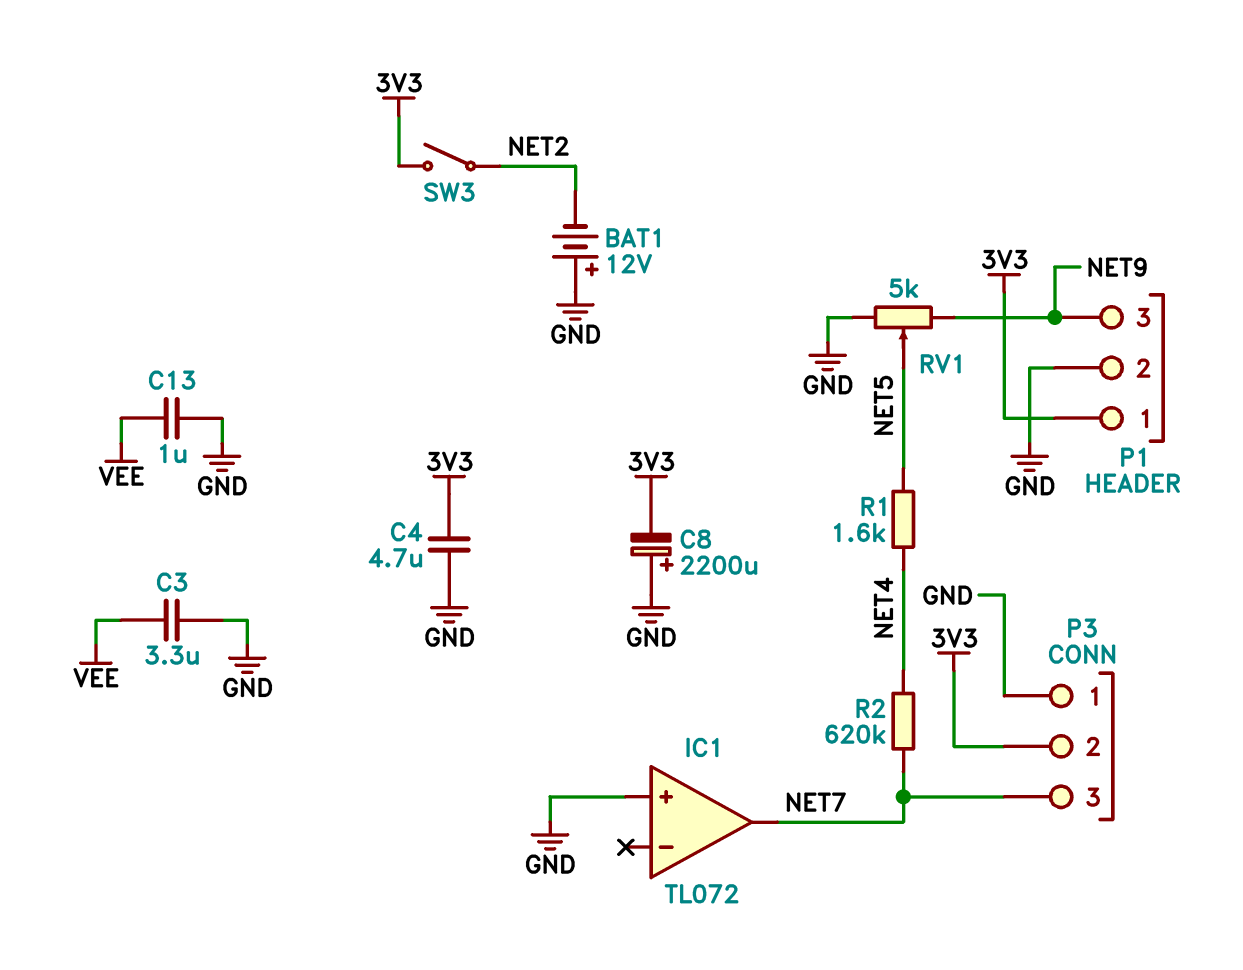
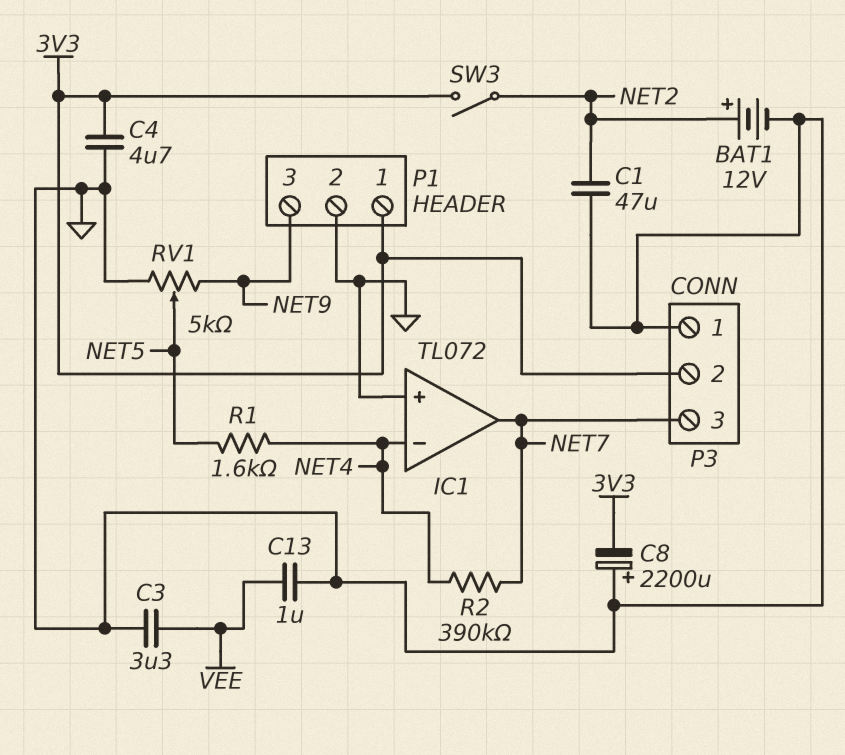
BAT1: 12V (plus GND, minus NET2) -> 12V (plus NET2, minus GND)
C1: none -> 47uF (GND, NET2)
IC1 pin in-: none -> NET4
R2: 620k (NET4, NET7) -> 390k (NET4, NET7)

